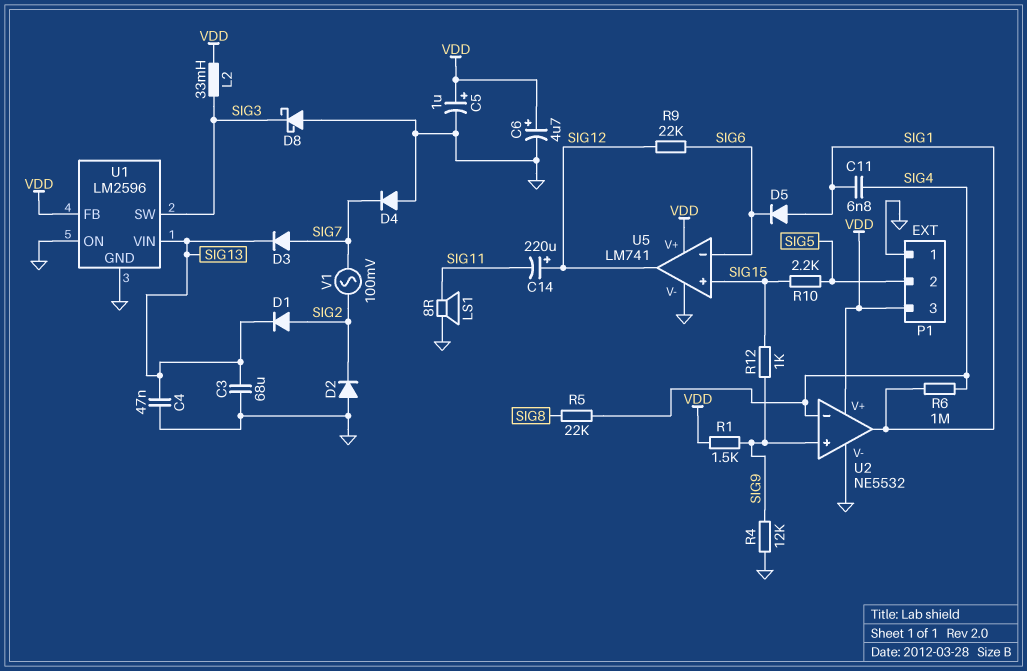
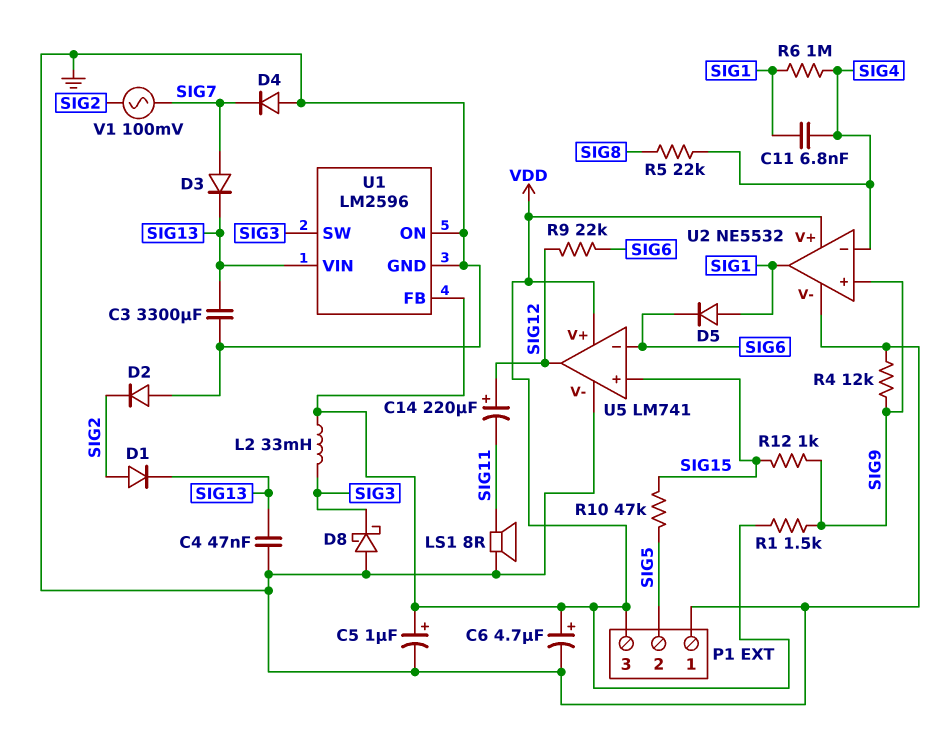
C3: 68uF (GND, SIG13) -> 3300uF (GND, SIG13)
R10: 2.2k (SIG5, SIG15) -> 47k (SIG5, SIG15)

